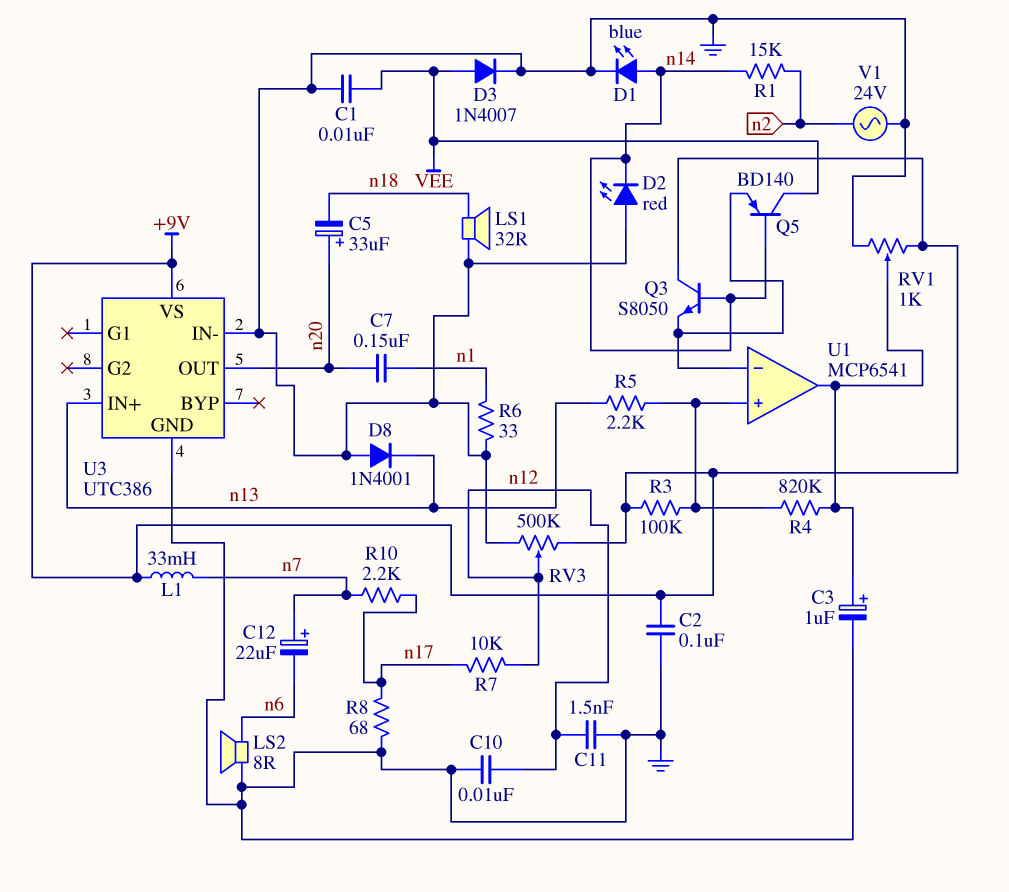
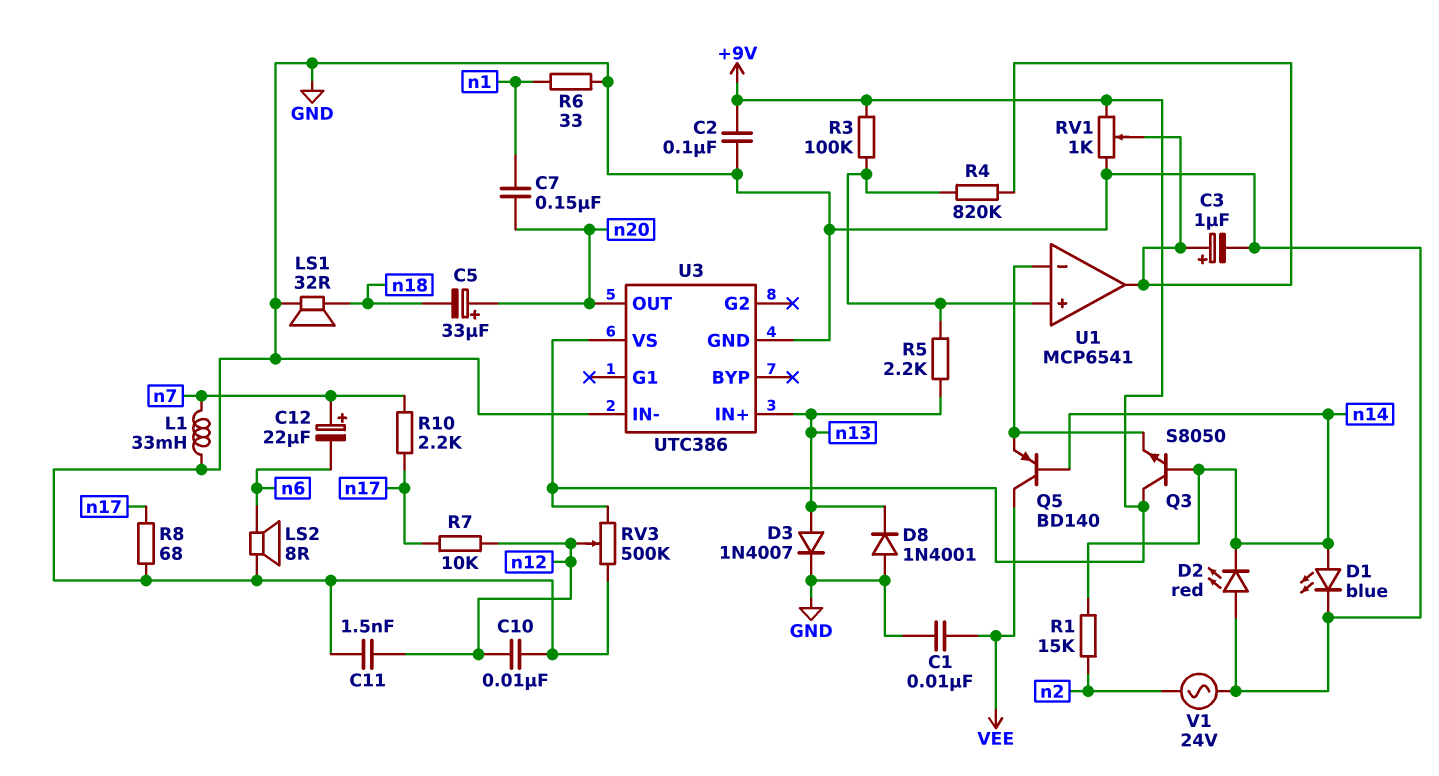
D3: diode 1N4007 (A VEE, K GND) -> diode 1N4007 (A n13, K GND)
L1: 33mH (+9V, n7) -> 33mH (GND, n7)

